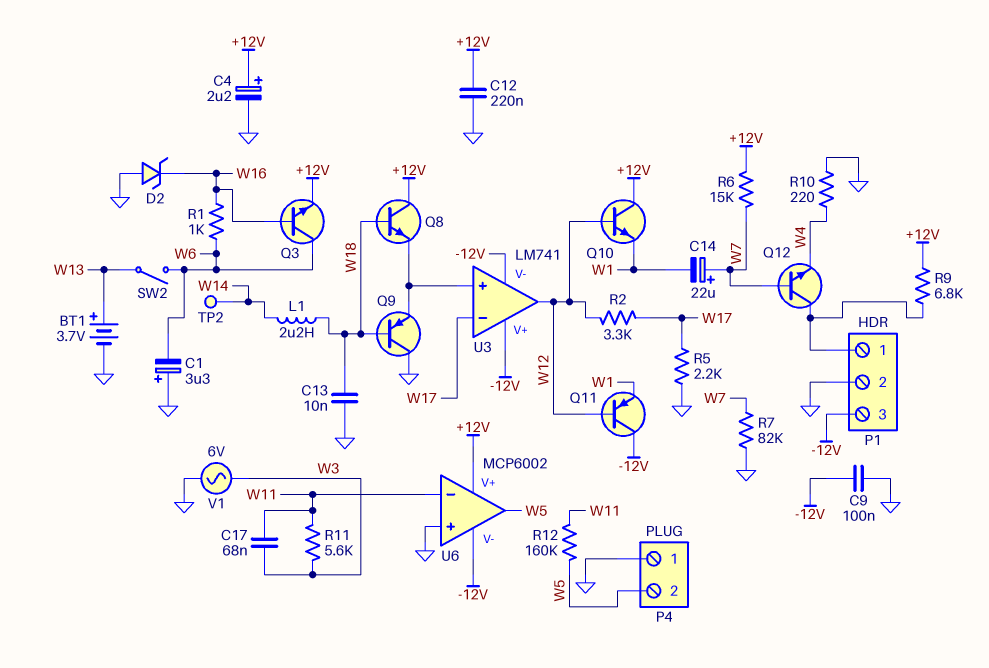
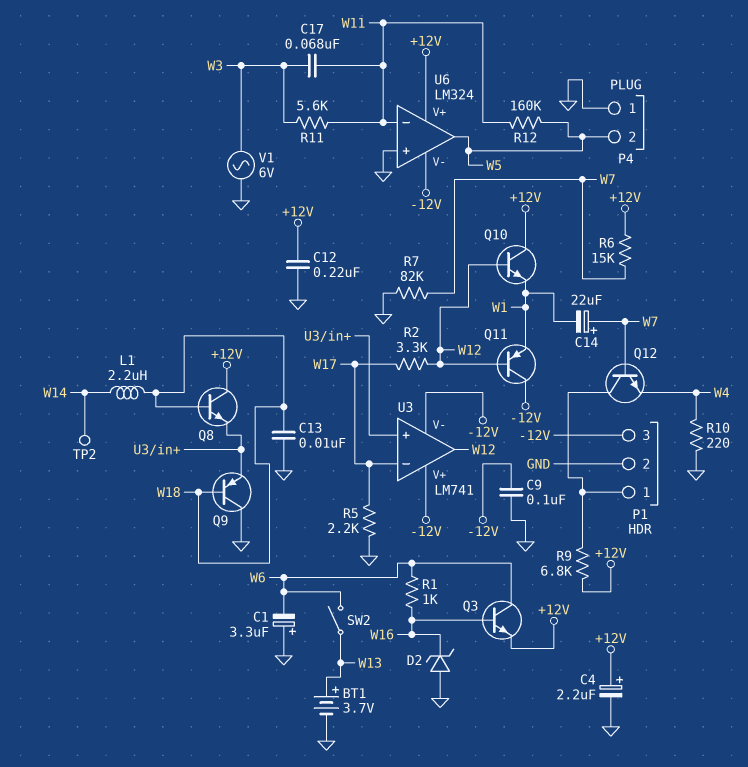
U6: MCP6002 -> LM324

